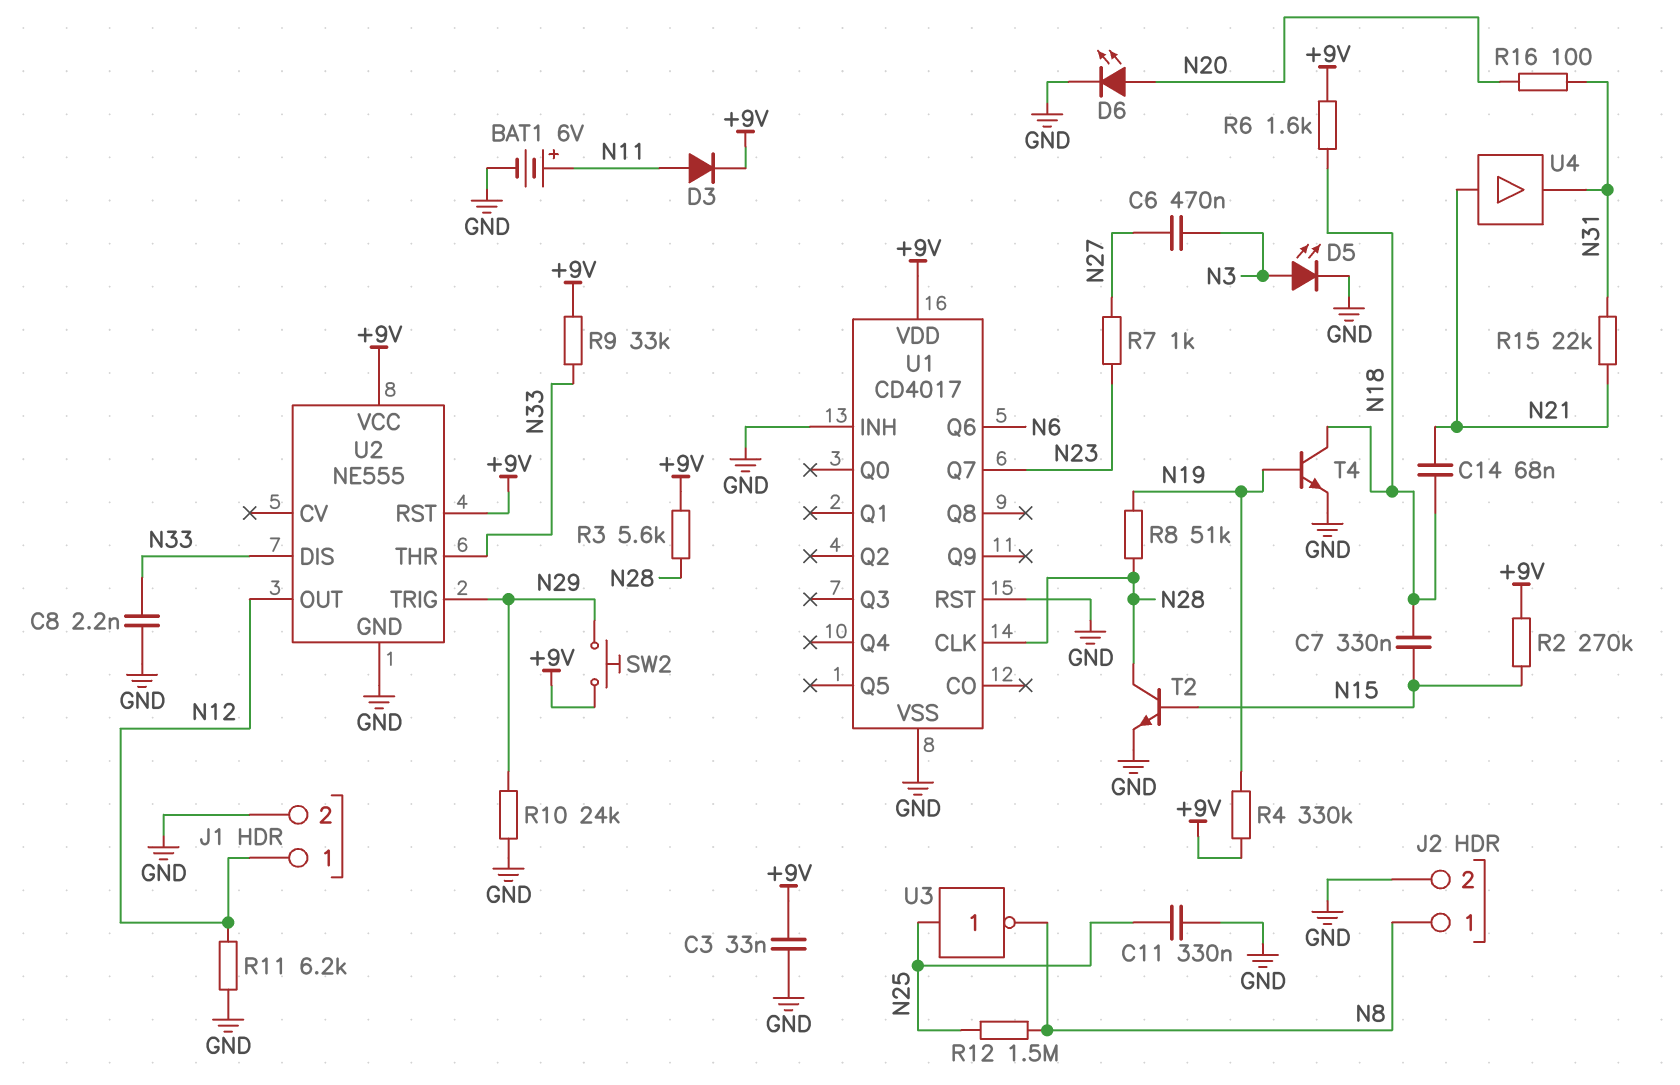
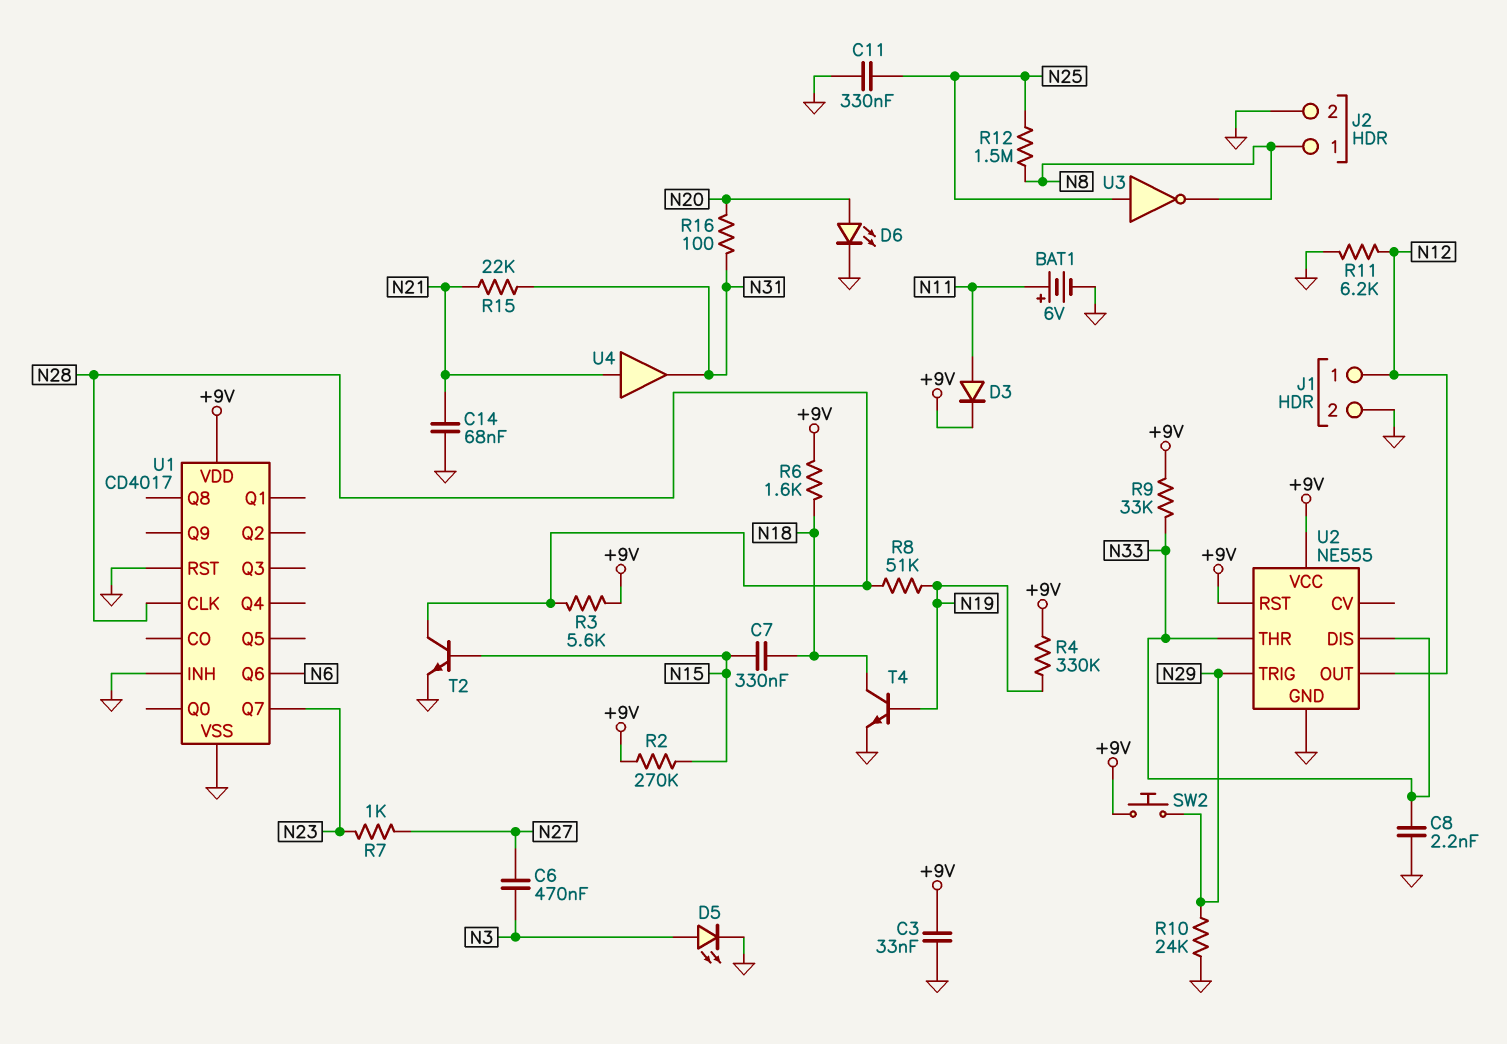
C14: 68nF (N18, N21) -> 68nF (GND, N21)

